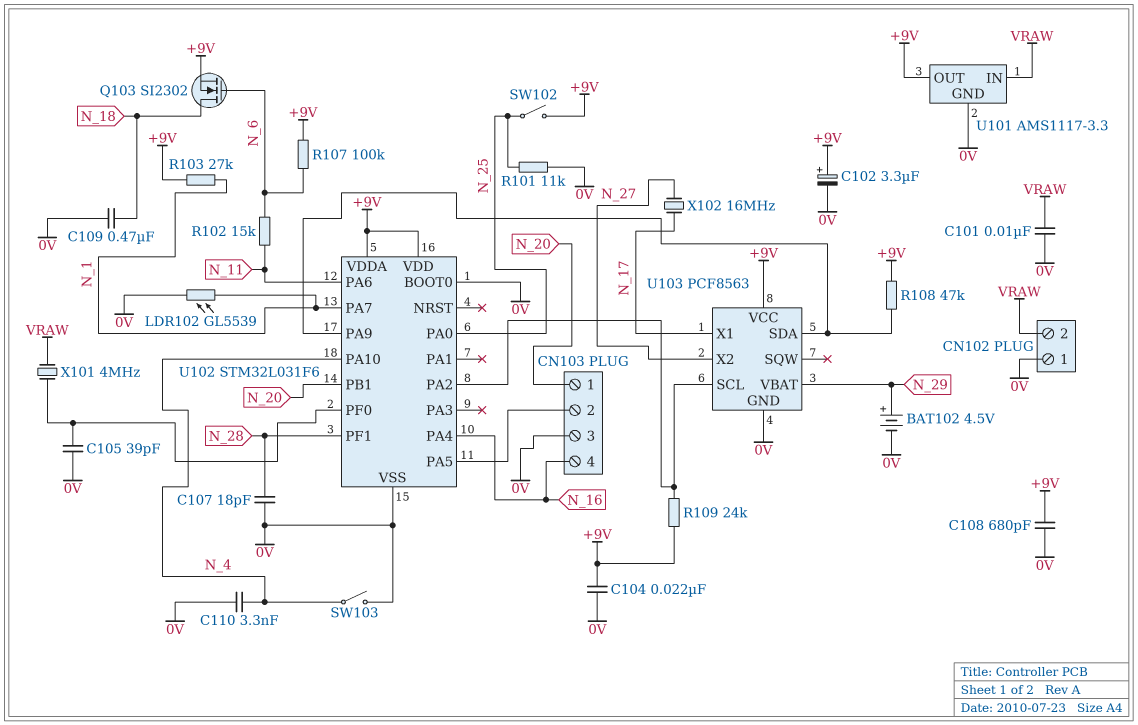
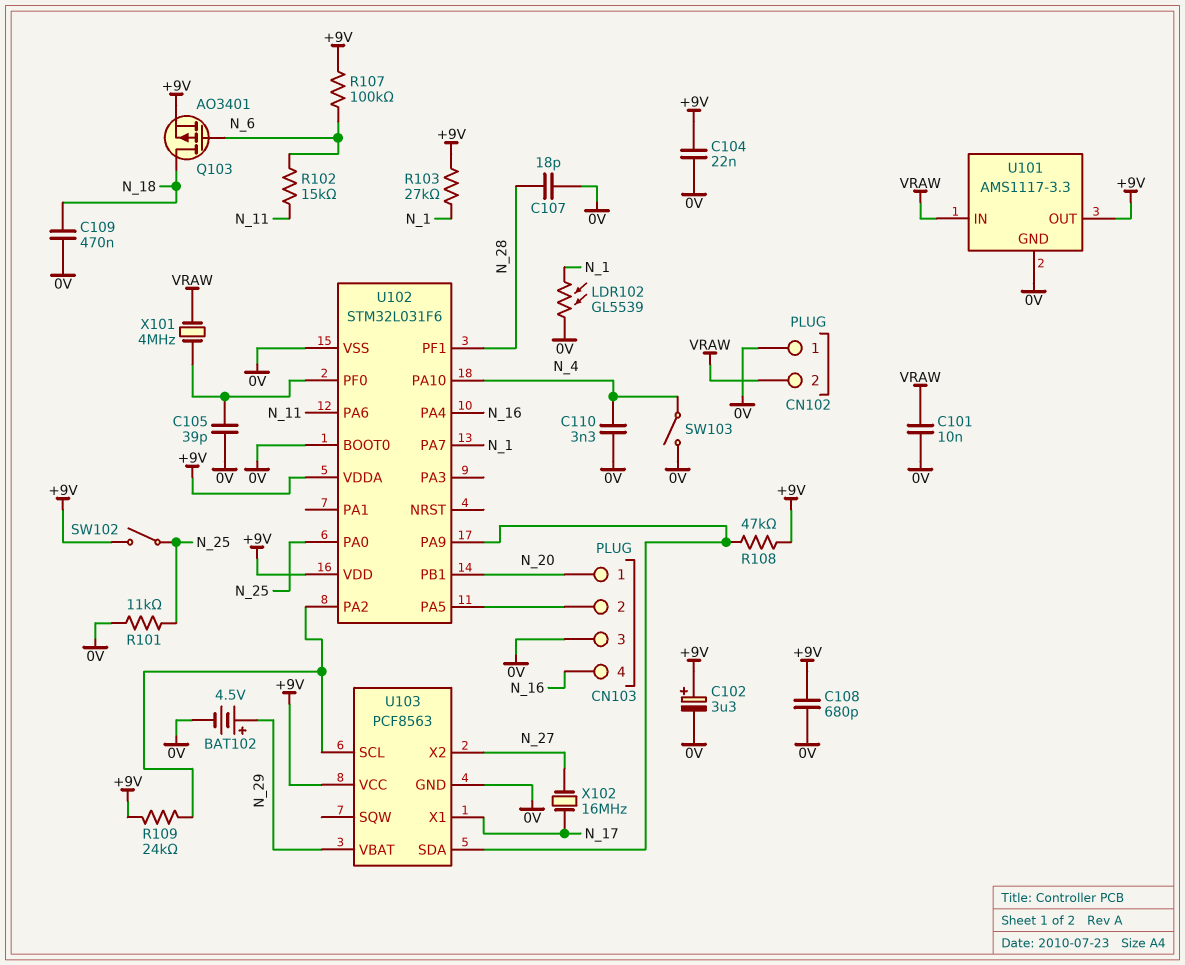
Q103: NMOS SI2302 (G N_6, D N_18, S +9V) -> PMOS AO3401 (G N_6, D N_18, S +9V)

